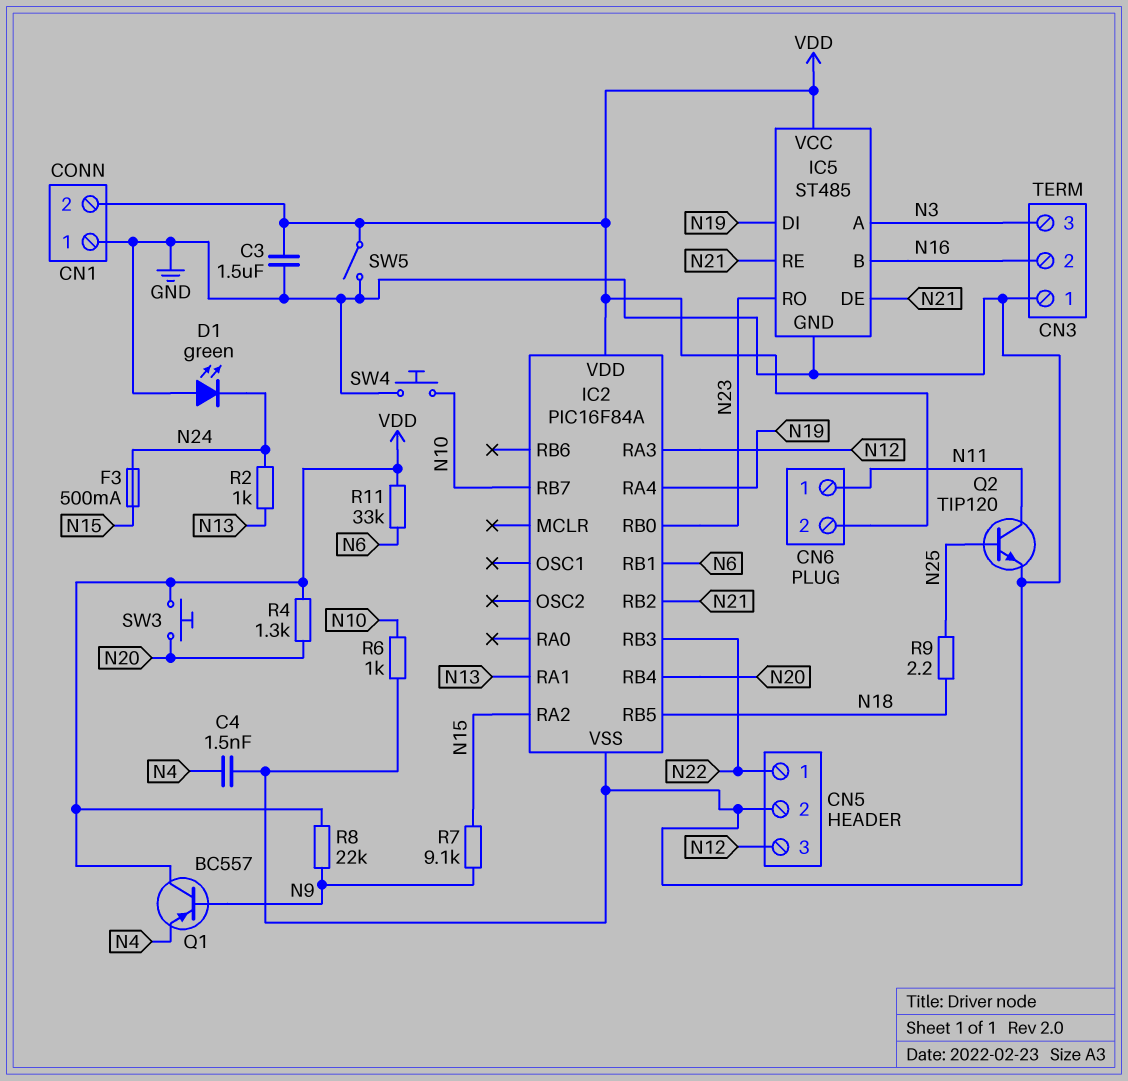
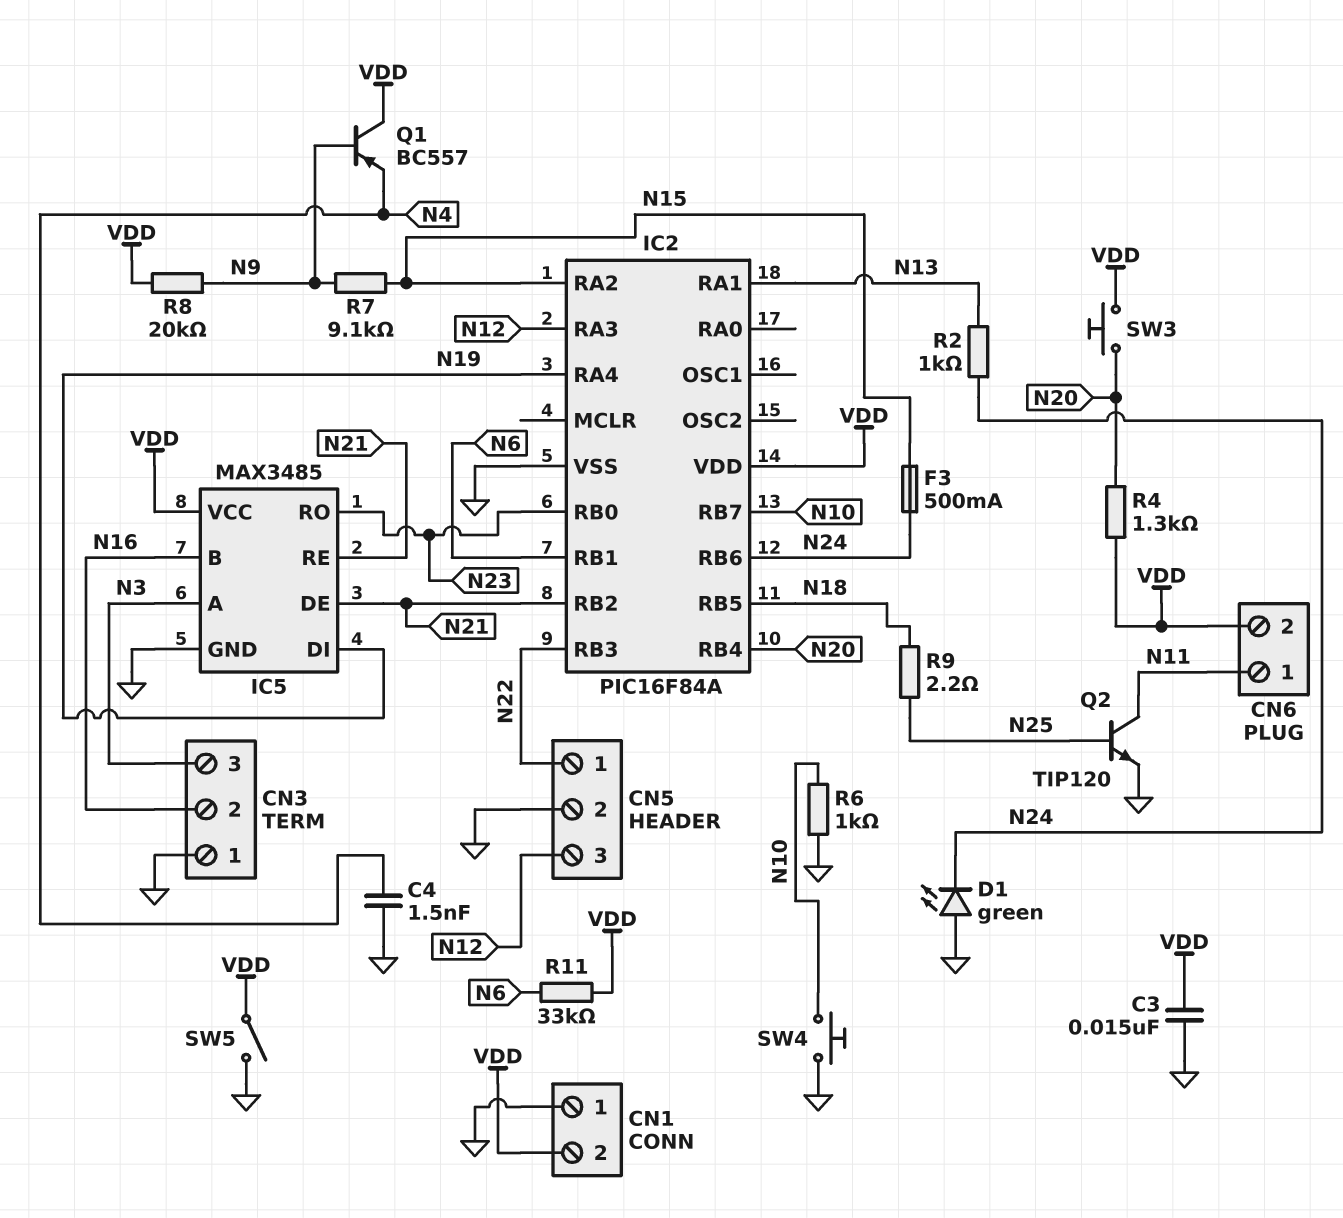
C3: 1.5uF (GND, VDD) -> 15nF (GND, VDD)
IC2 pin RB6: none -> N24
IC5: ST485 -> MAX3485
R8: 22k (N9, VDD) -> 20k (N9, VDD)

